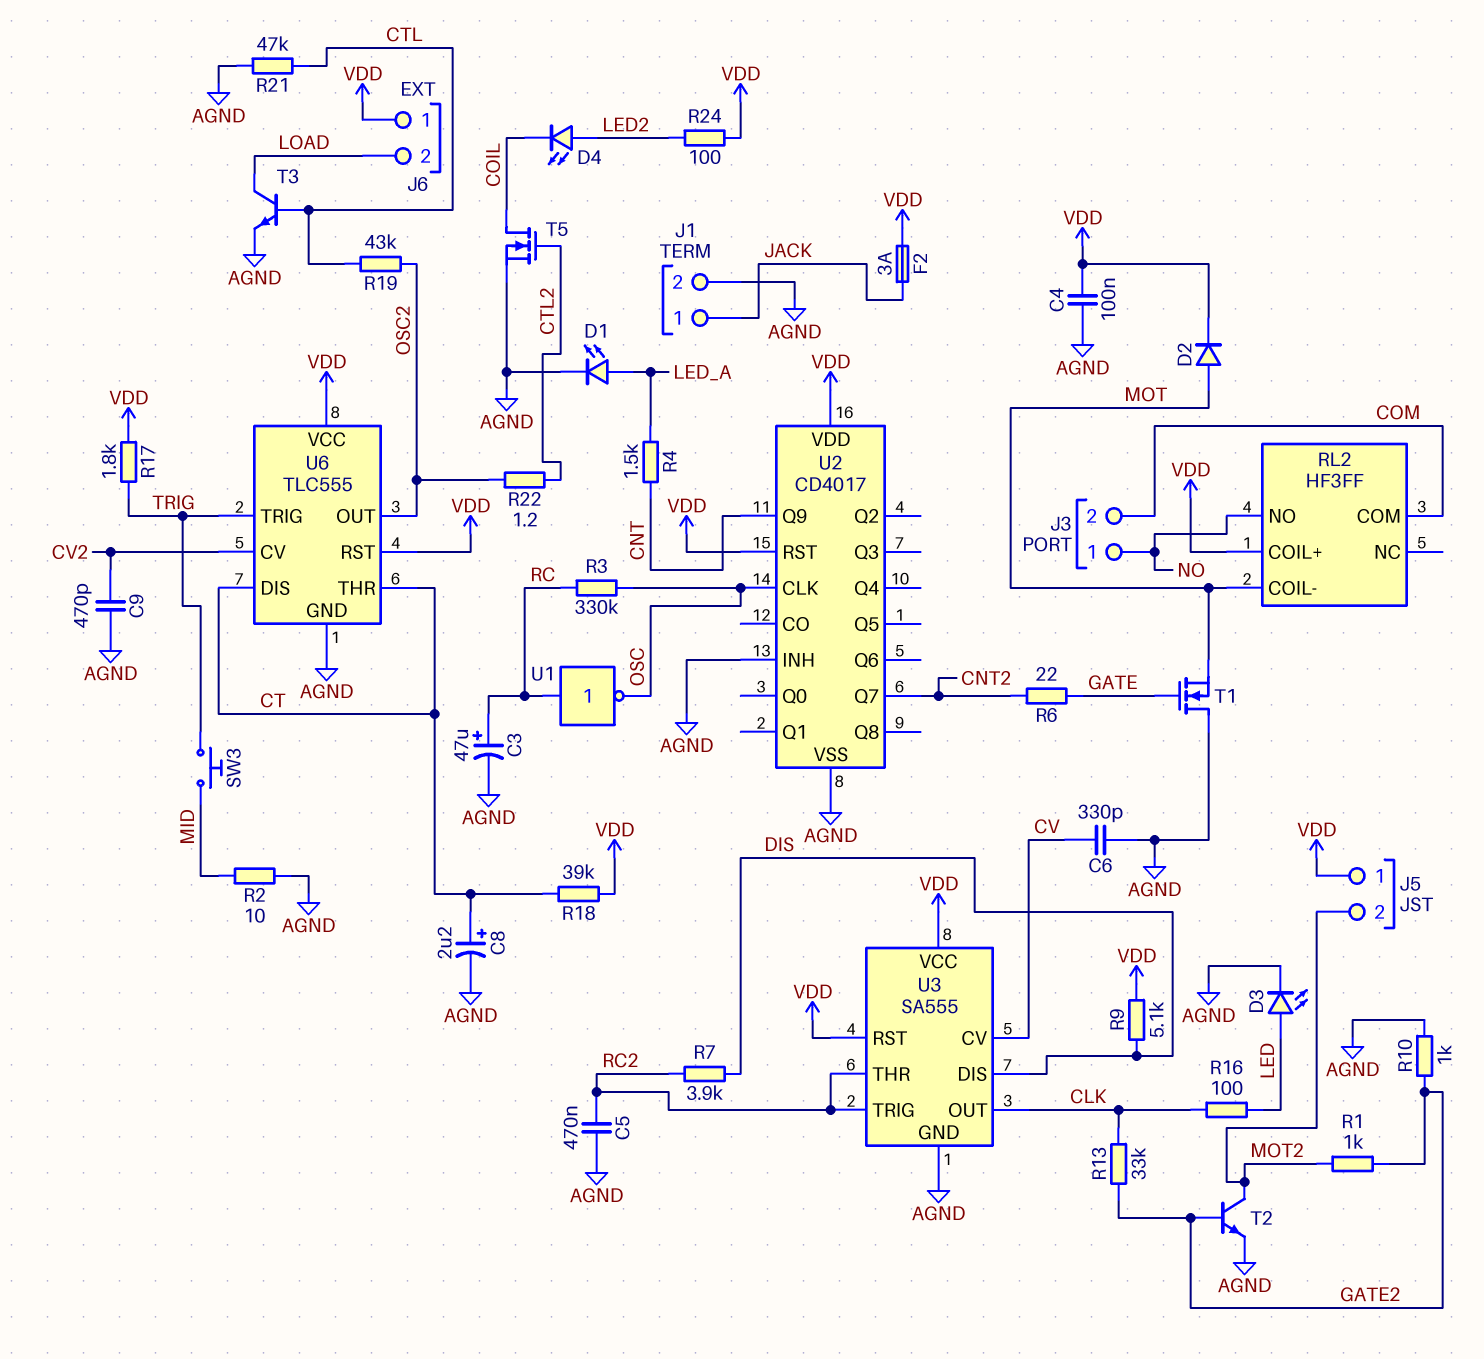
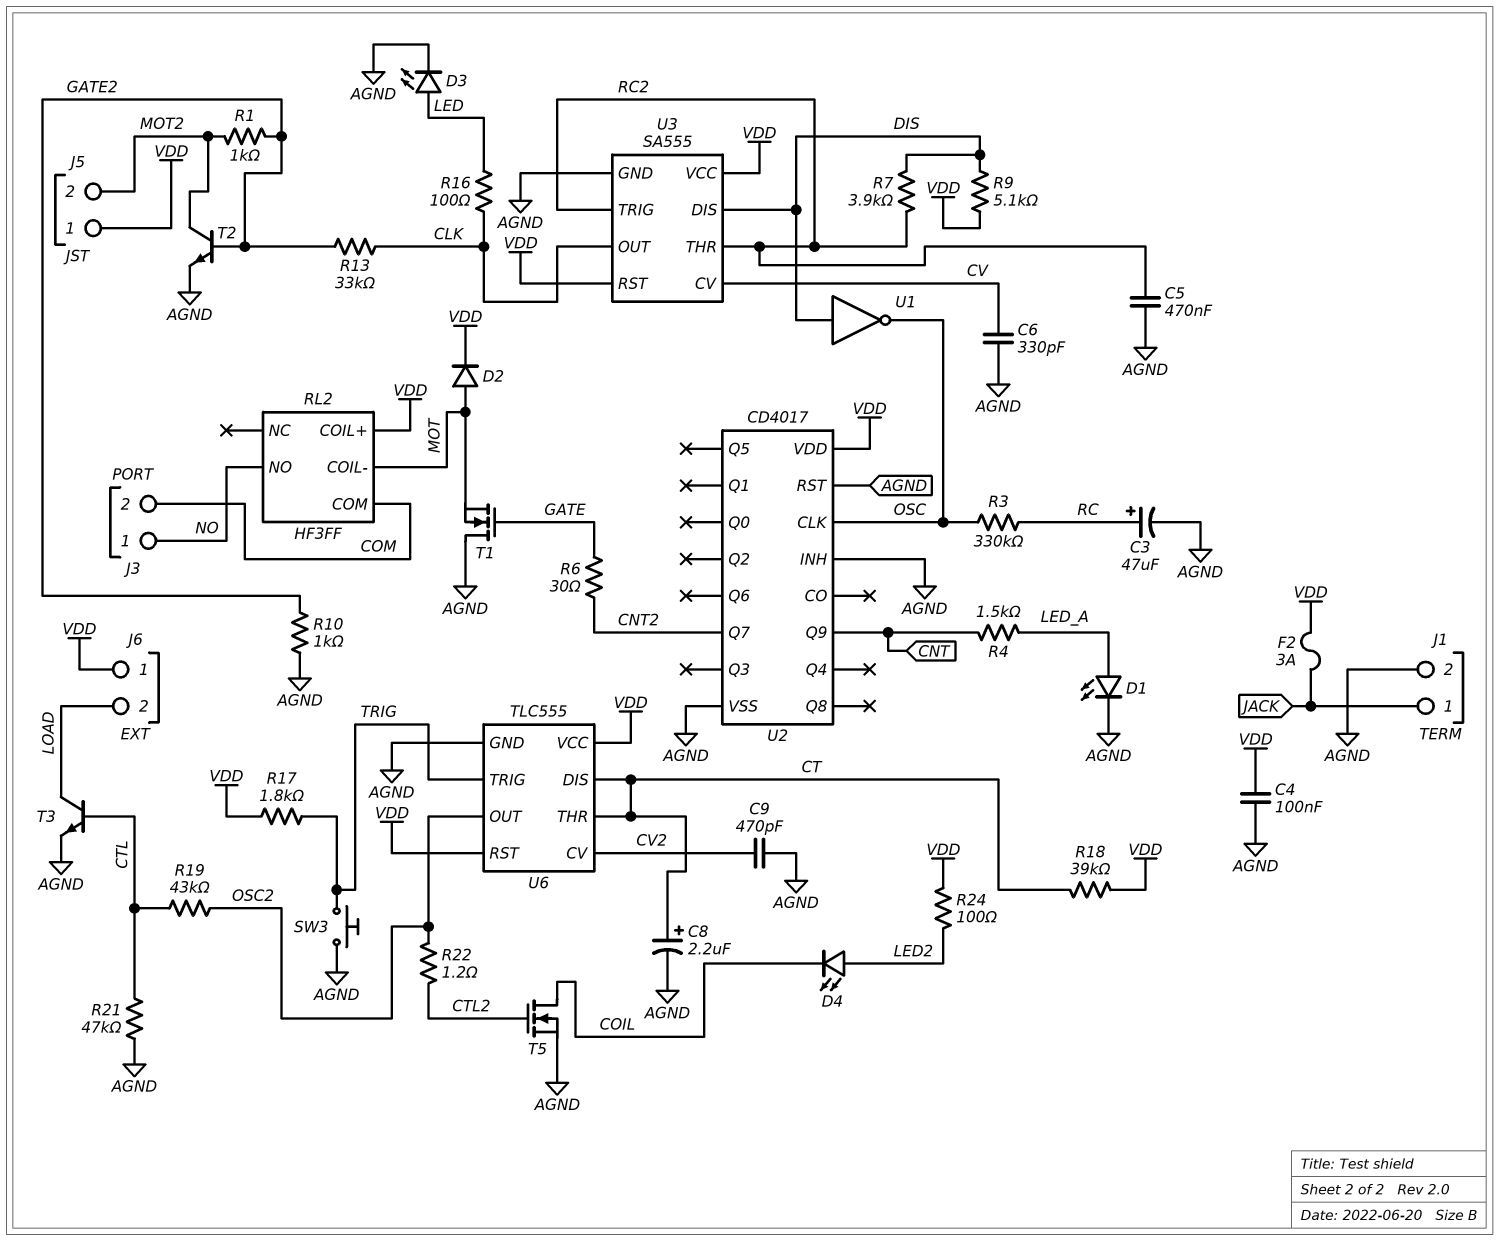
R2: 10 (AGND, MID) -> none
R6: 22 (CNT2, GATE) -> 30 (CNT2, GATE)
SW3: button (MID, TRIG) -> button (AGND, TRIG)
U1: NOT (in RC, out OSC) -> NOT (in DIS, out OSC)
U2 pin RST: VDD -> AGND

